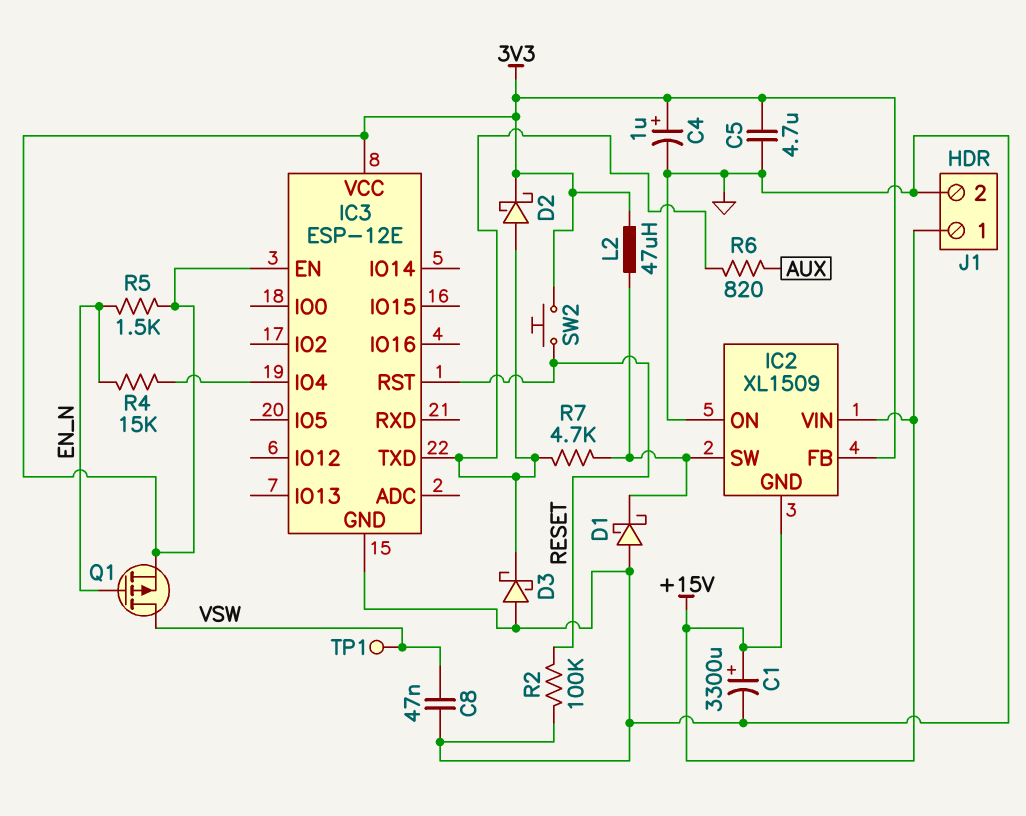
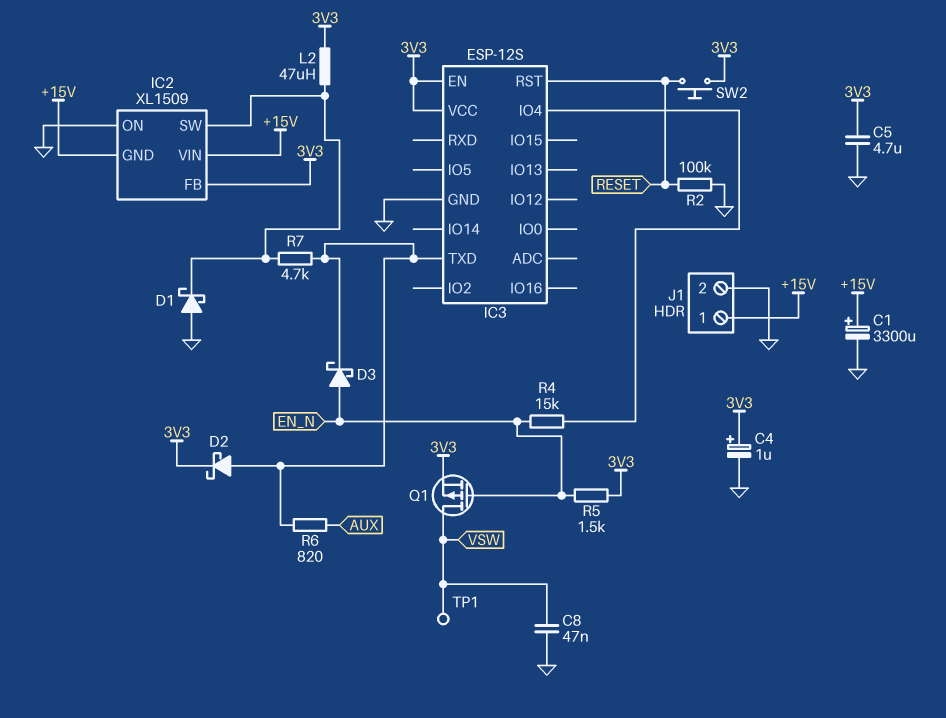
D3: schottky (A GND, K IC3/TXD) -> schottky (A EN_N, K IC3/TXD)
IC3: ESP-12E -> ESP-12S

